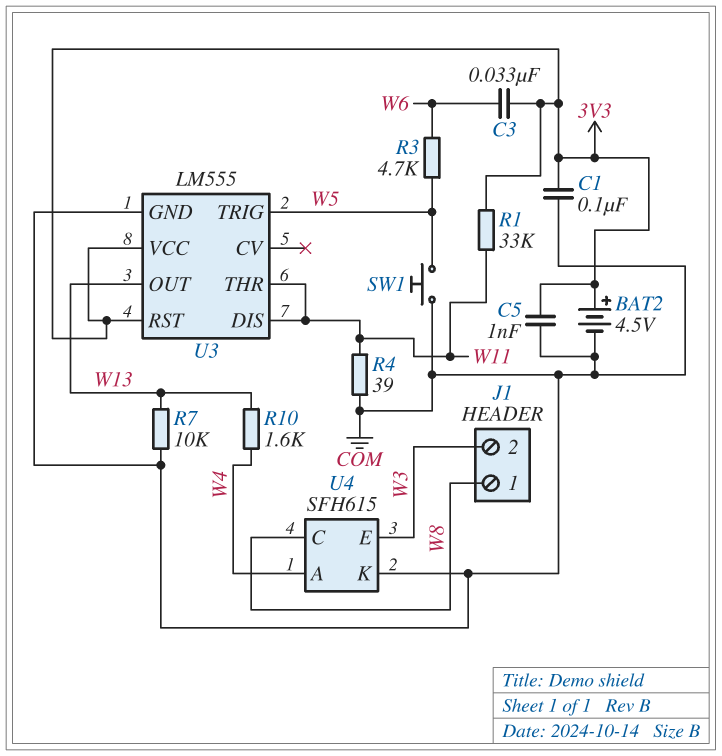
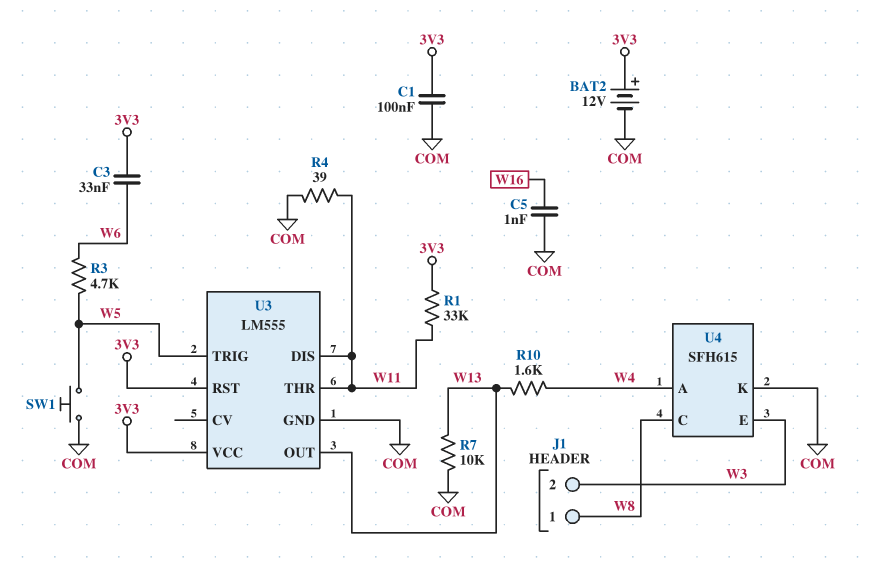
BAT2: 4.5V (plus 3V3, minus COM) -> 12V (plus 3V3, minus COM)
C5: 1nF (3V3, COM) -> 1nF (COM, W16)

